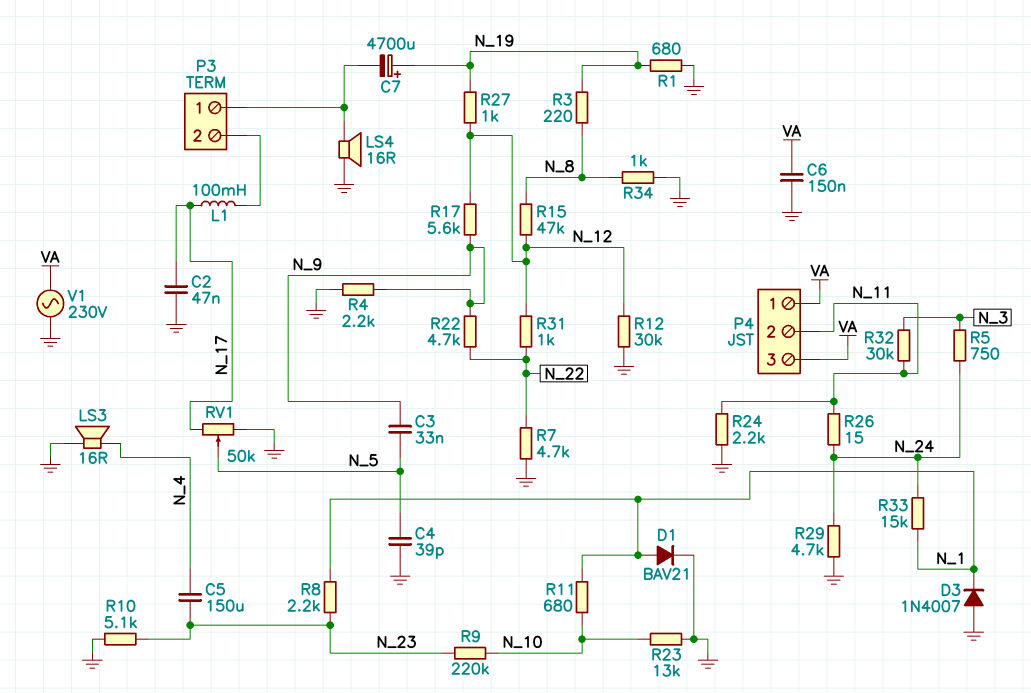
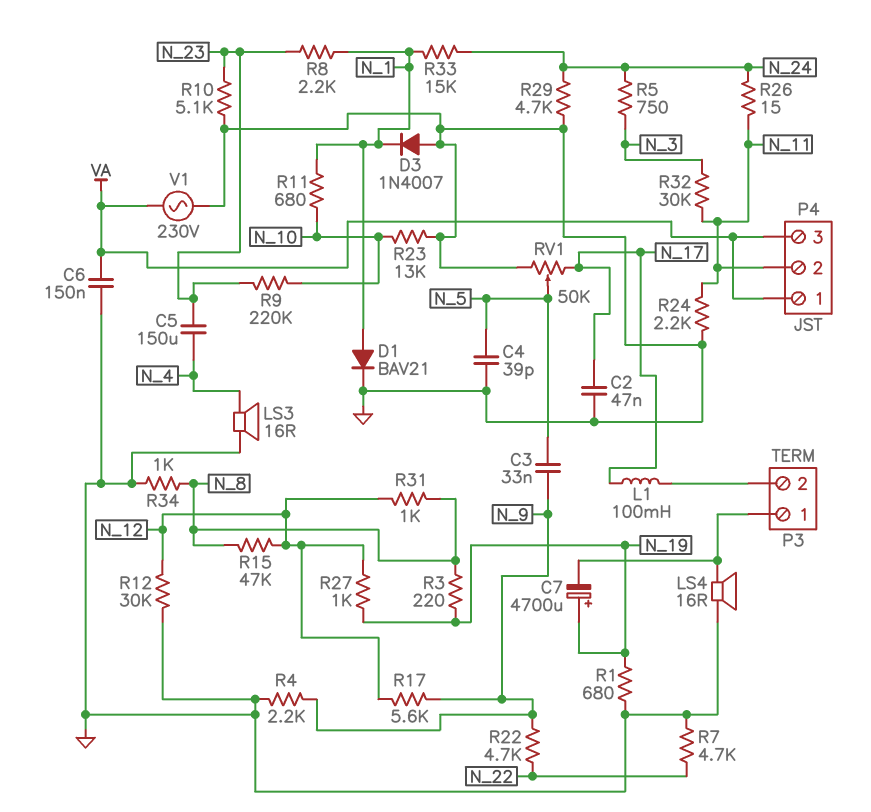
R31: 1k (N_12, N_22) -> 1k (N_8, N_12)

